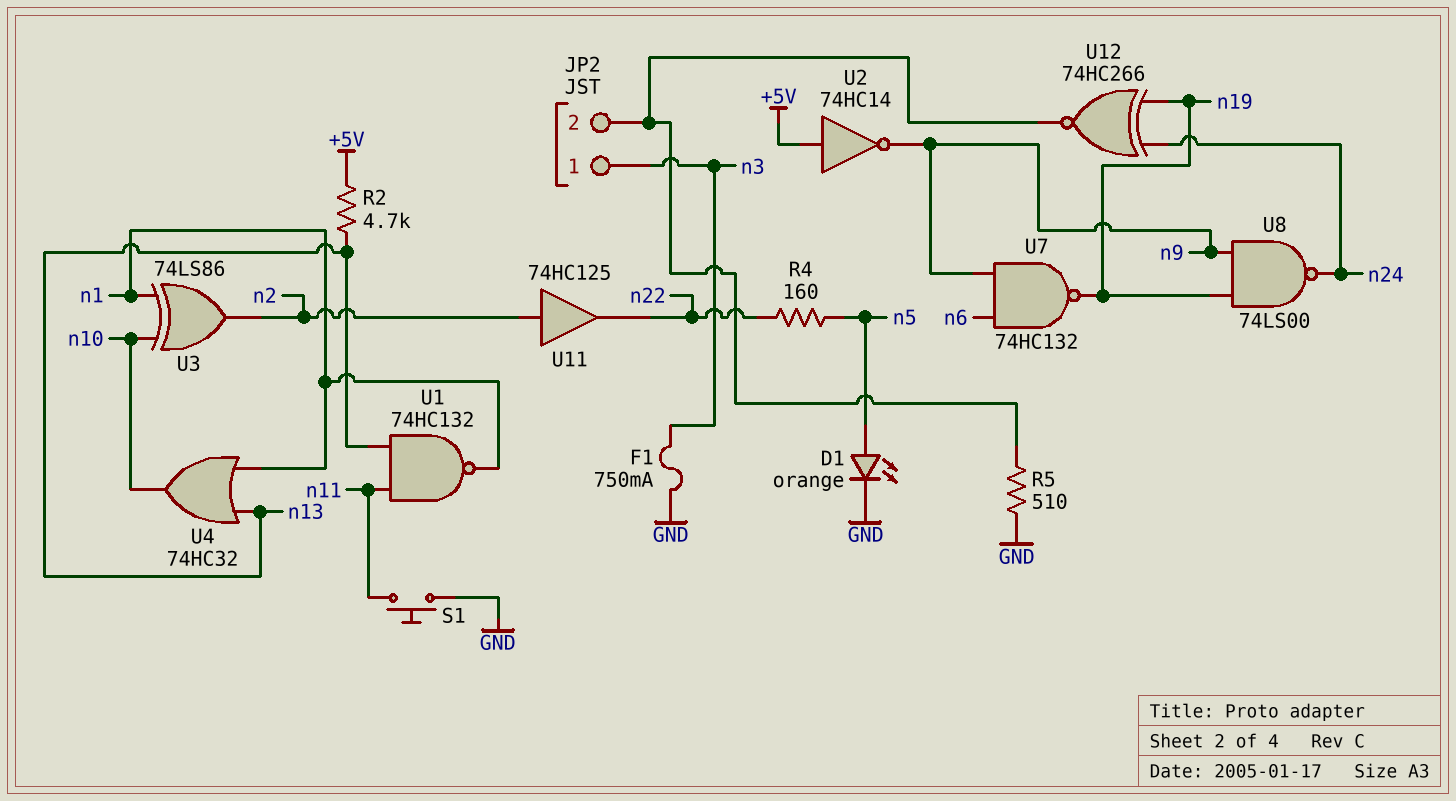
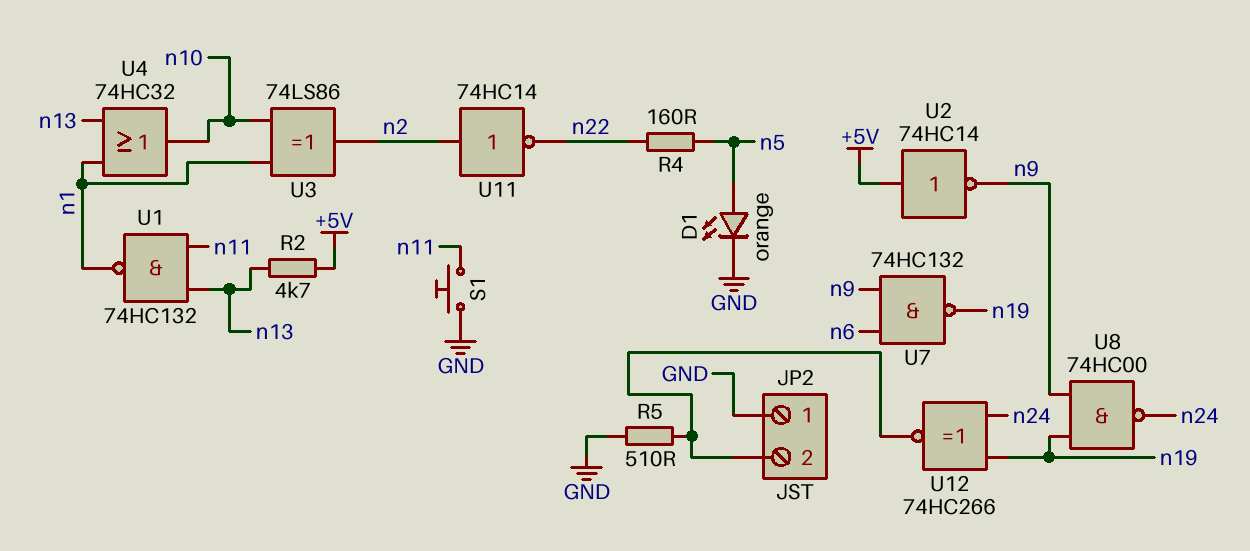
F1: 750mA (GND, n3) -> none
JP2 pin 1: n3 -> GND
U8: NAND 74LS00 (in n9, in n19, out n24) -> NAND 74HC00 (in n9, in n19, out n24)
U11: buffer 74HC125 (in n2, out n22) -> NOT 74HC14 (in n2, out n22)

